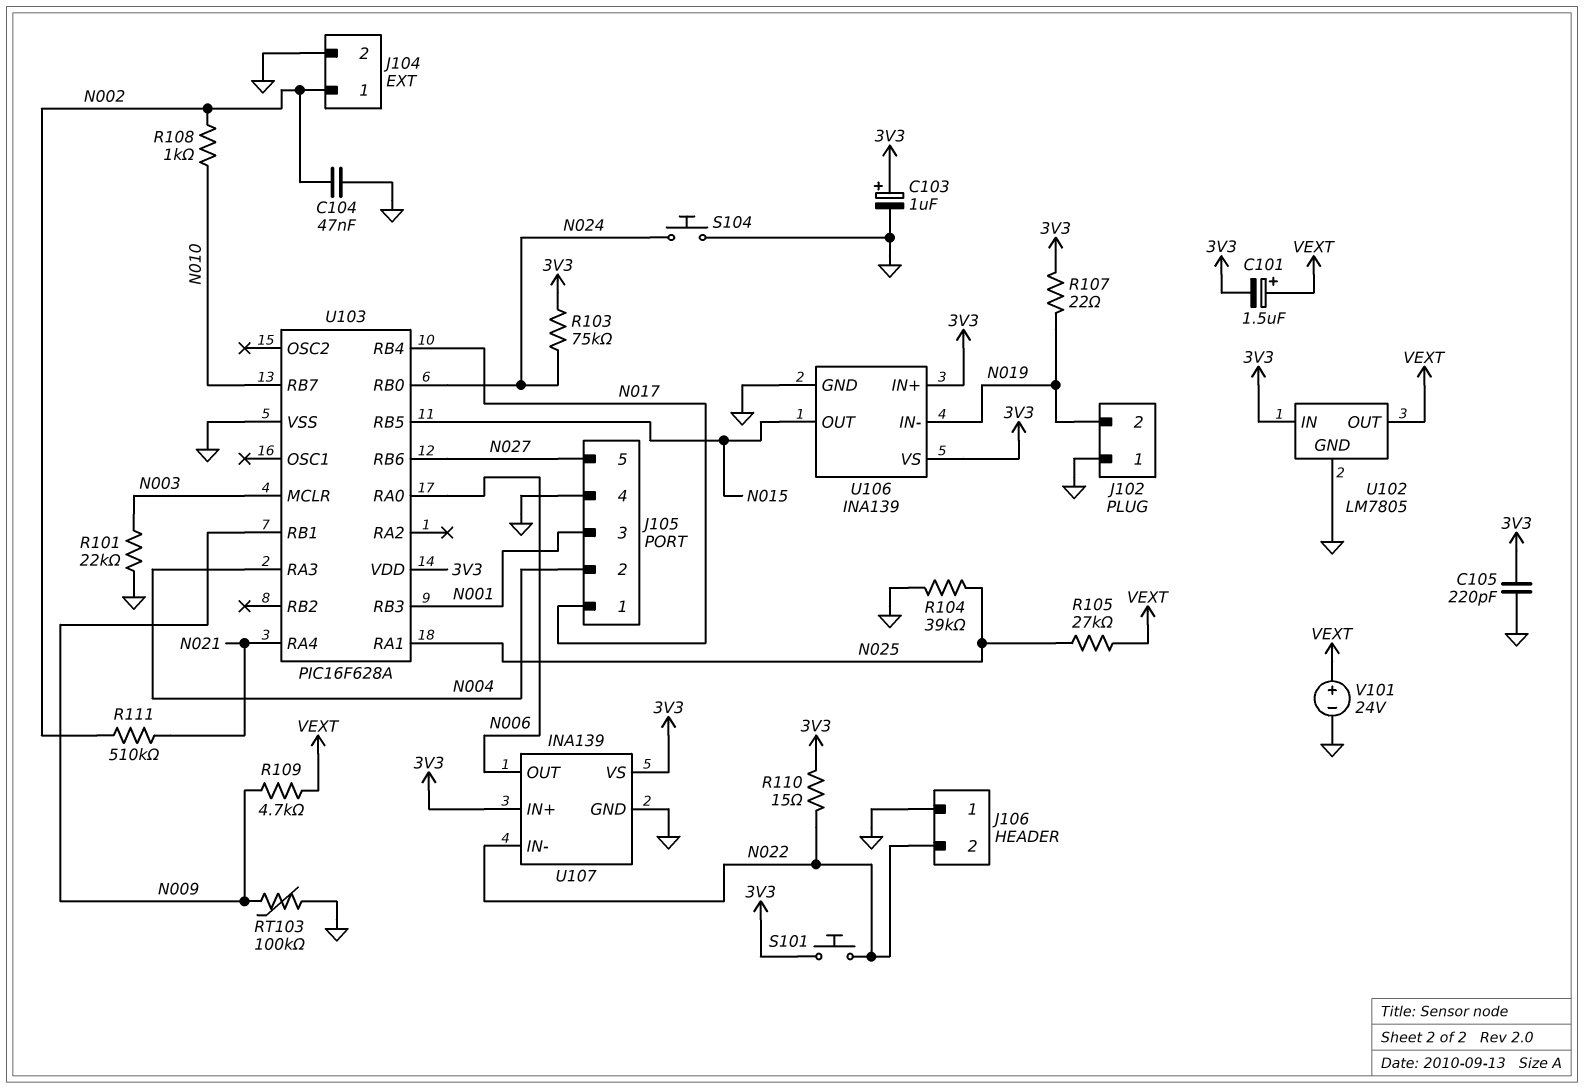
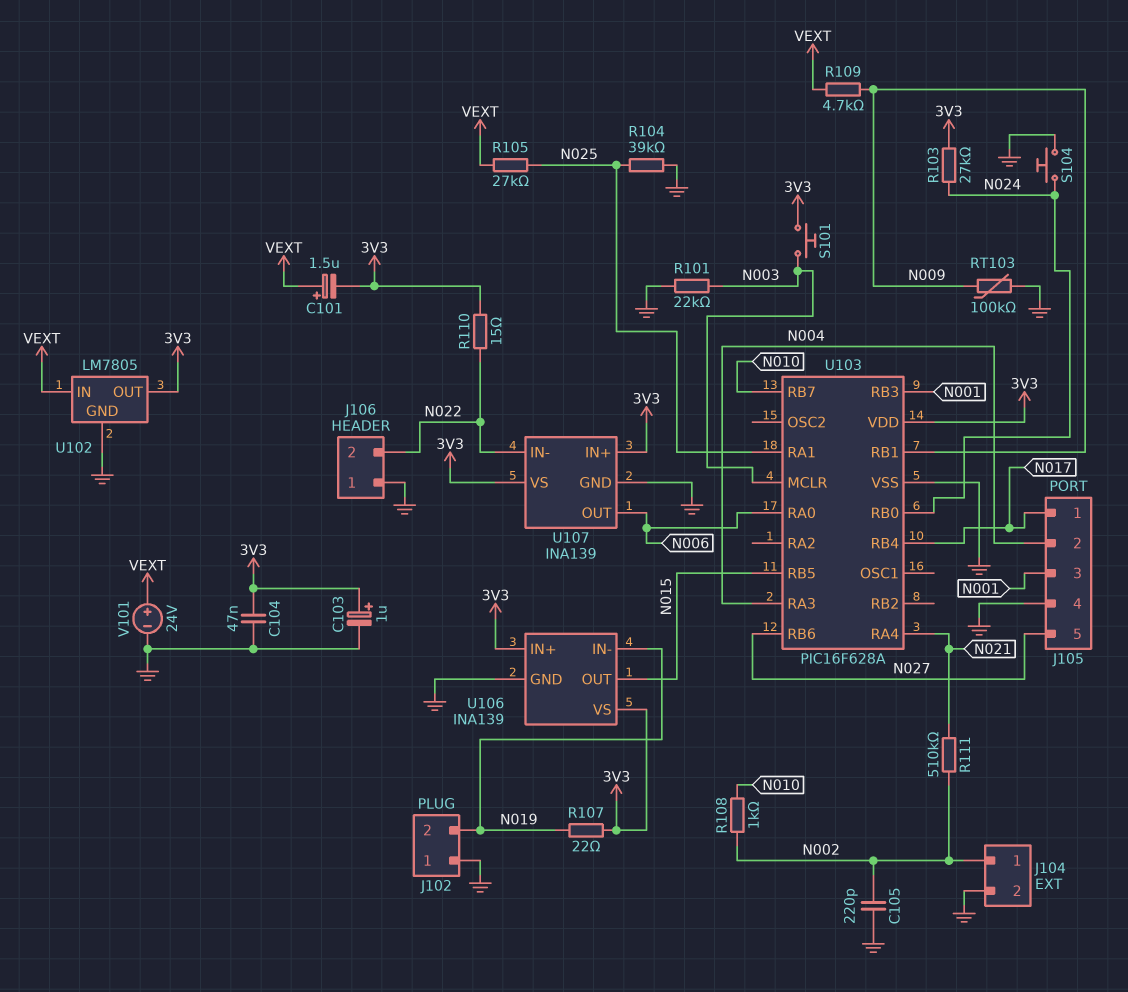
C104: 47nF (GND, N002) -> 47nF (3V3, GND)
C105: 220pF (3V3, GND) -> 220pF (GND, N002)
R103: 75k (3V3, N024) -> 27k (3V3, N024)
S101: button (3V3, N022) -> button (3V3, N003)
U102 pin IN: 3V3 -> VEXT
U102 pin OUT: VEXT -> 3V3

